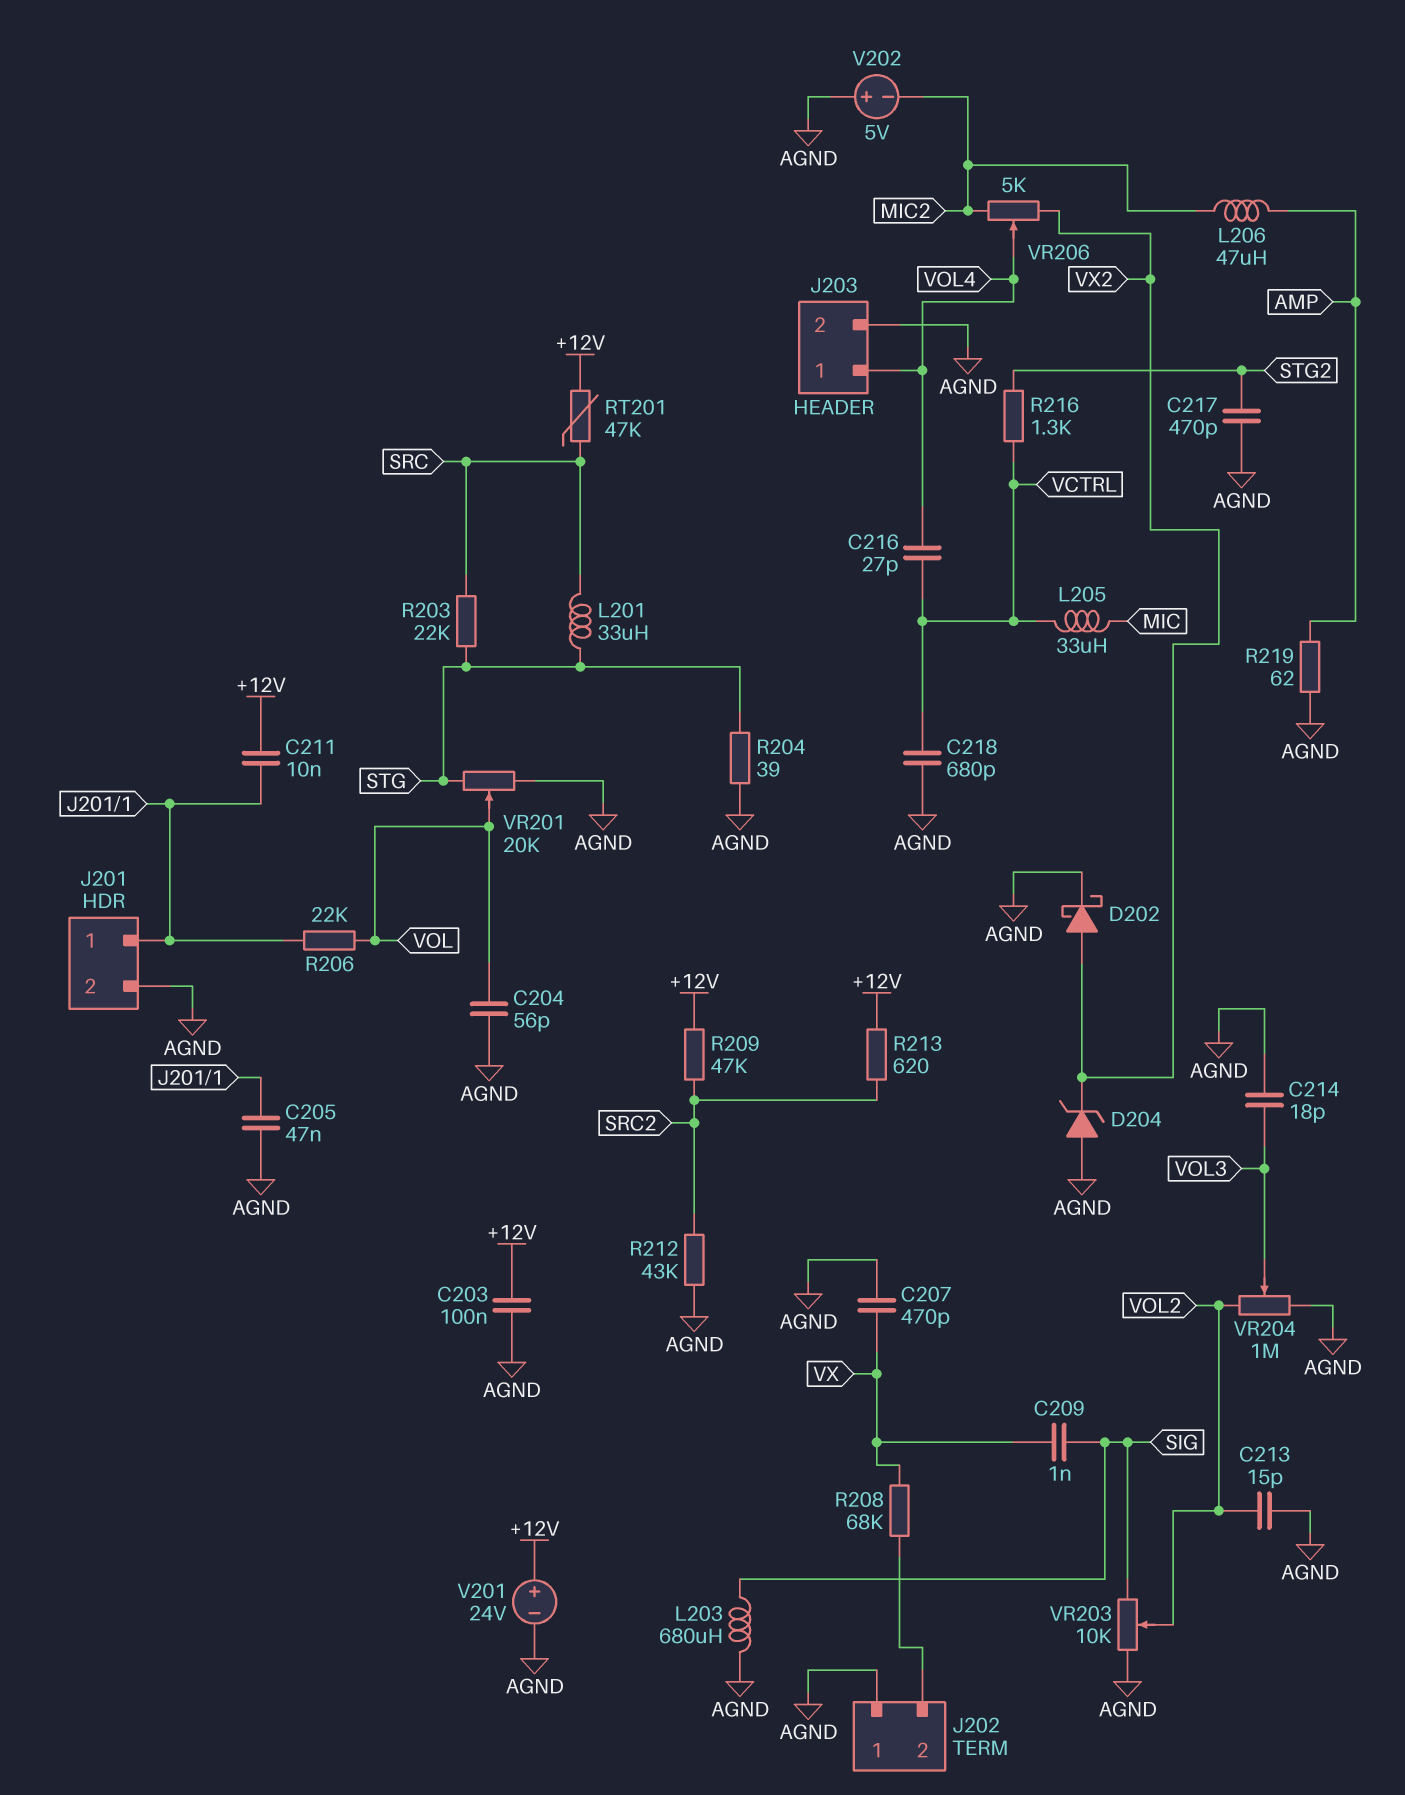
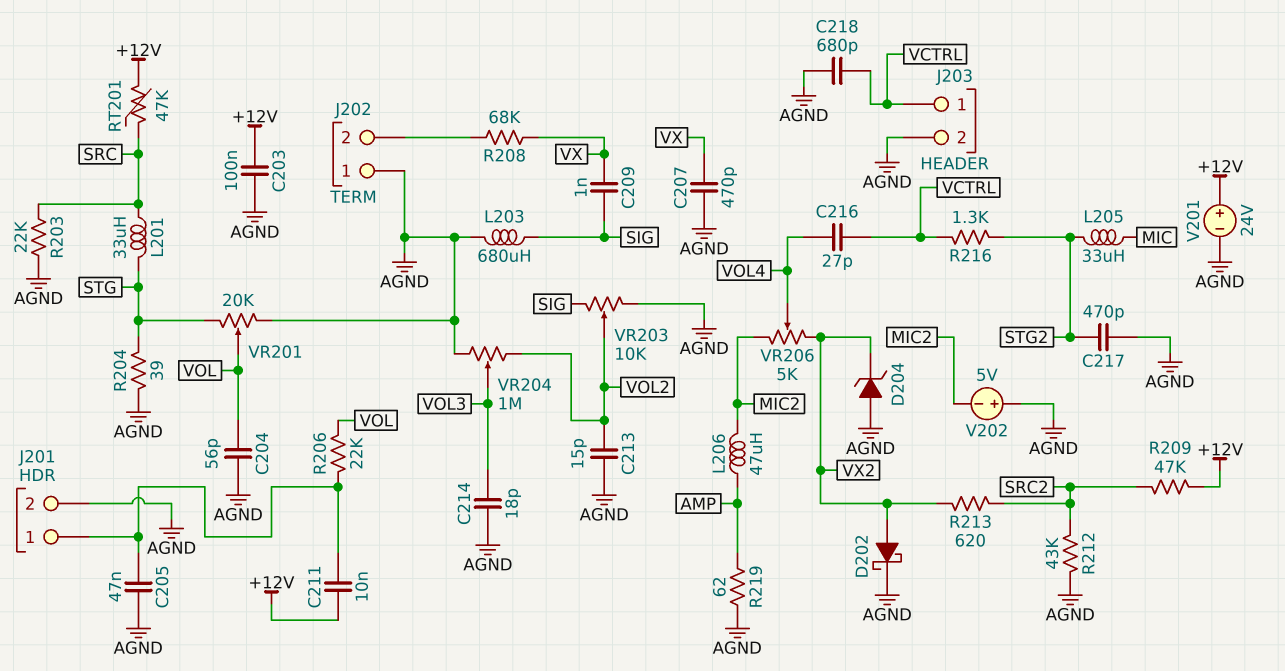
J203 pin 1: VOL4 -> VCTRL
L205: 33uH (MIC, VCTRL) -> 33uH (MIC, STG2)
R203: 22k (SRC, STG) -> 22k (AGND, SRC)
R213: 620 (+12V, SRC2) -> 620 (SRC2, VX2)

